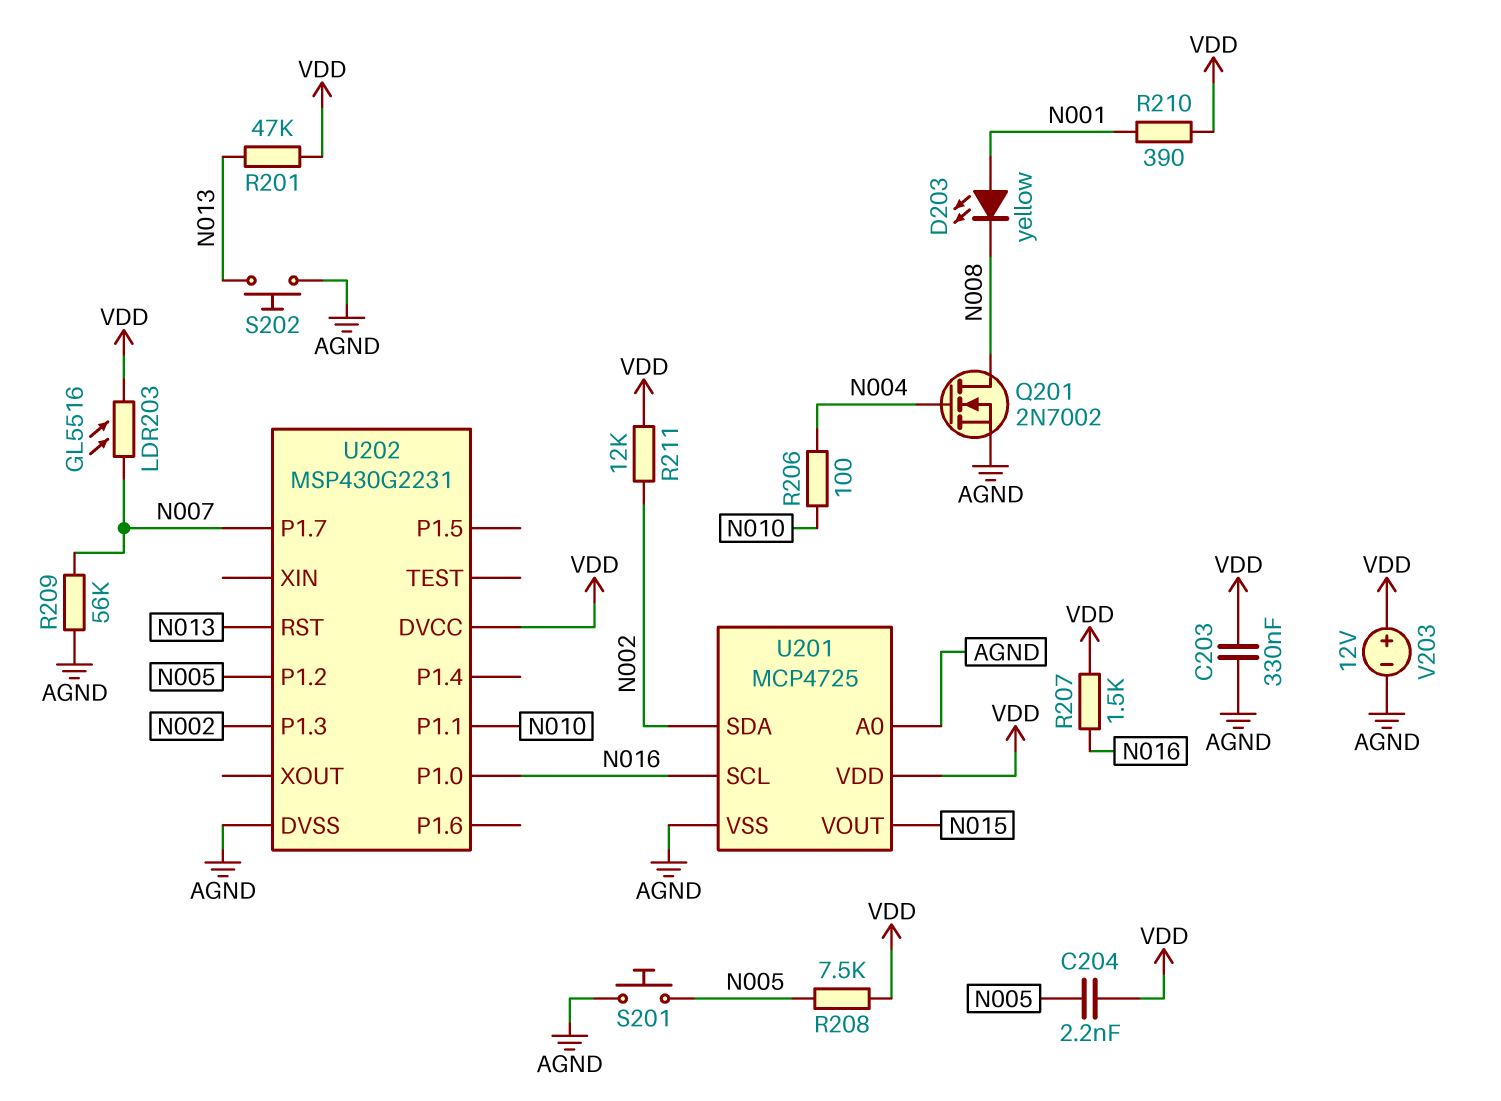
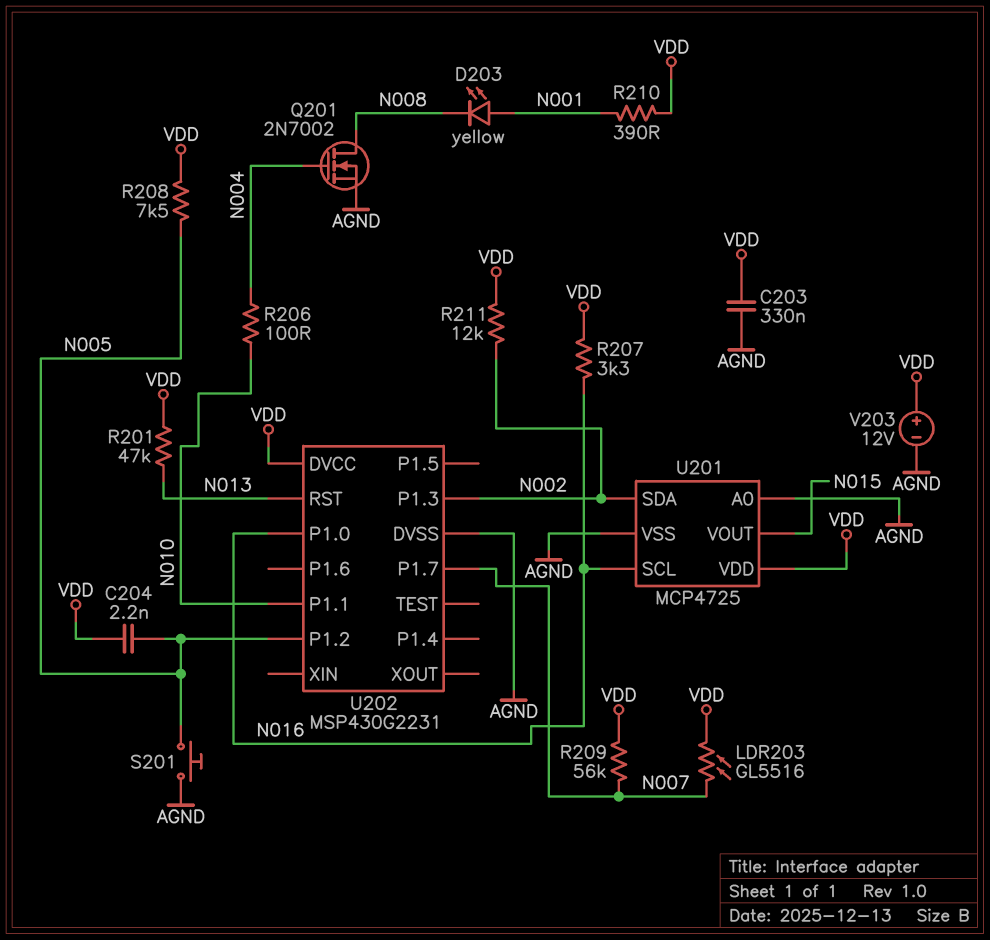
R207: 1.5k (N016, VDD) -> 3.3k (N016, VDD)
R209: 56k (AGND, N007) -> 56k (N007, VDD)
S202: button (AGND, N013) -> none

